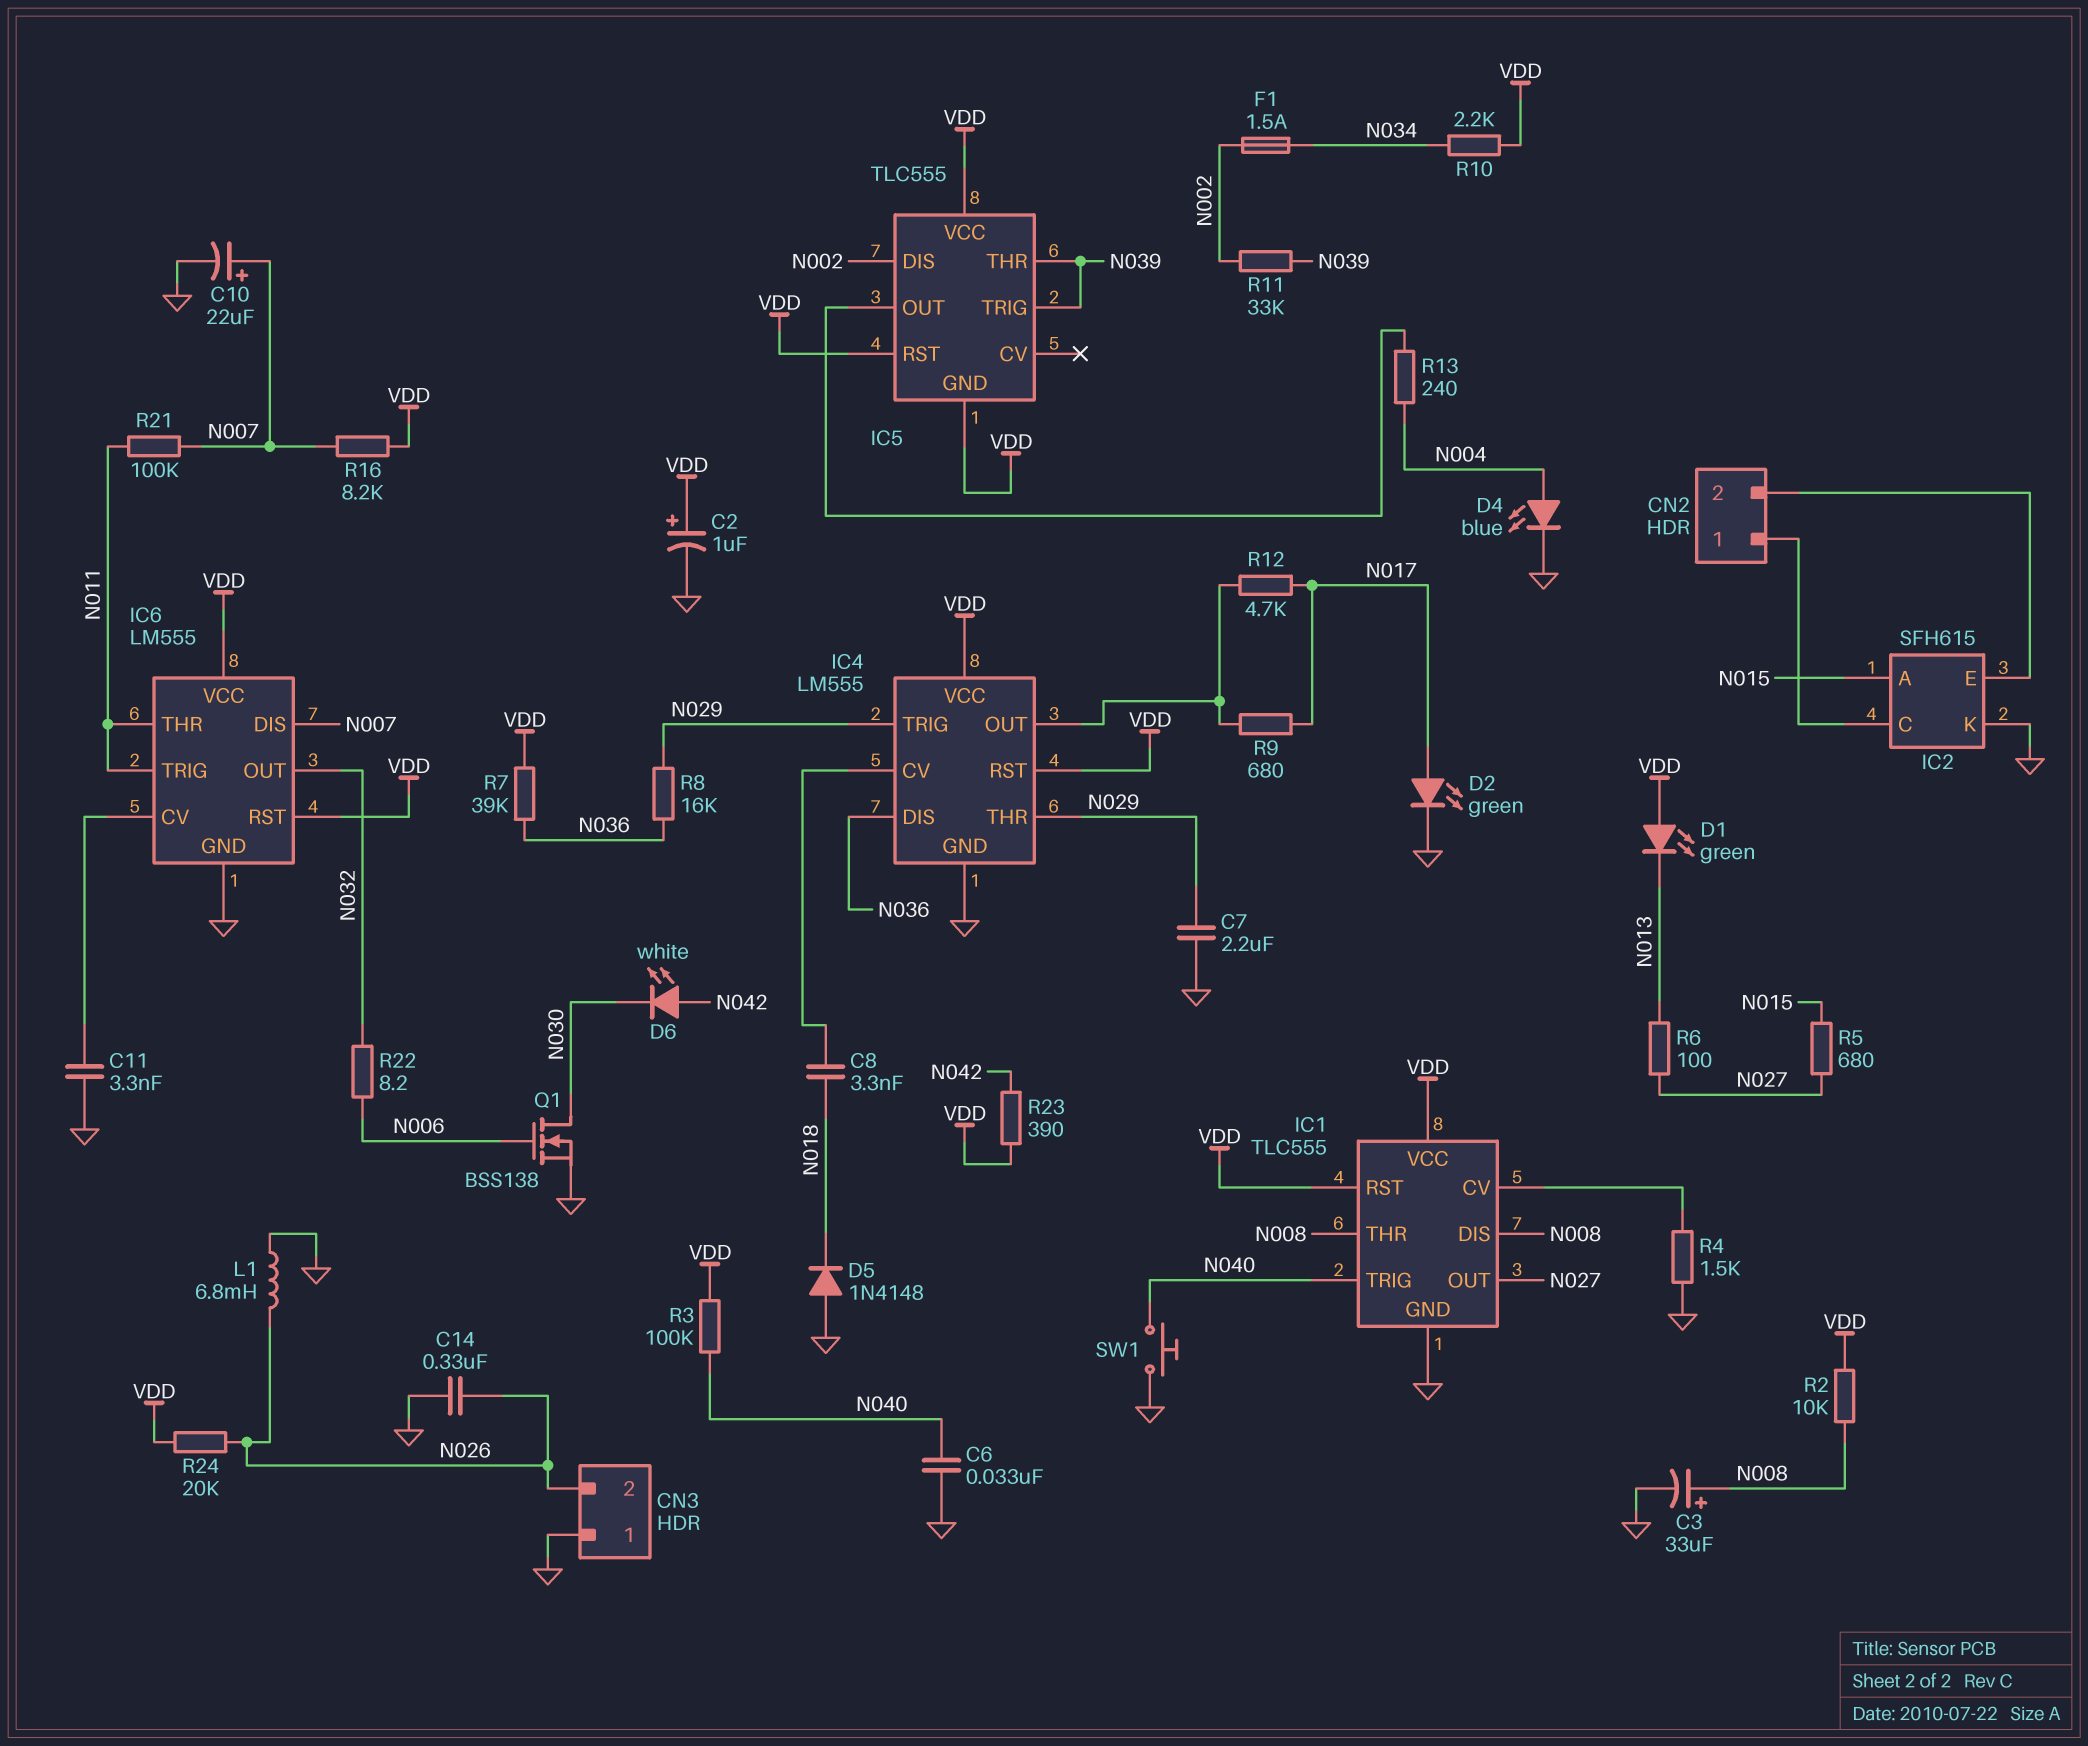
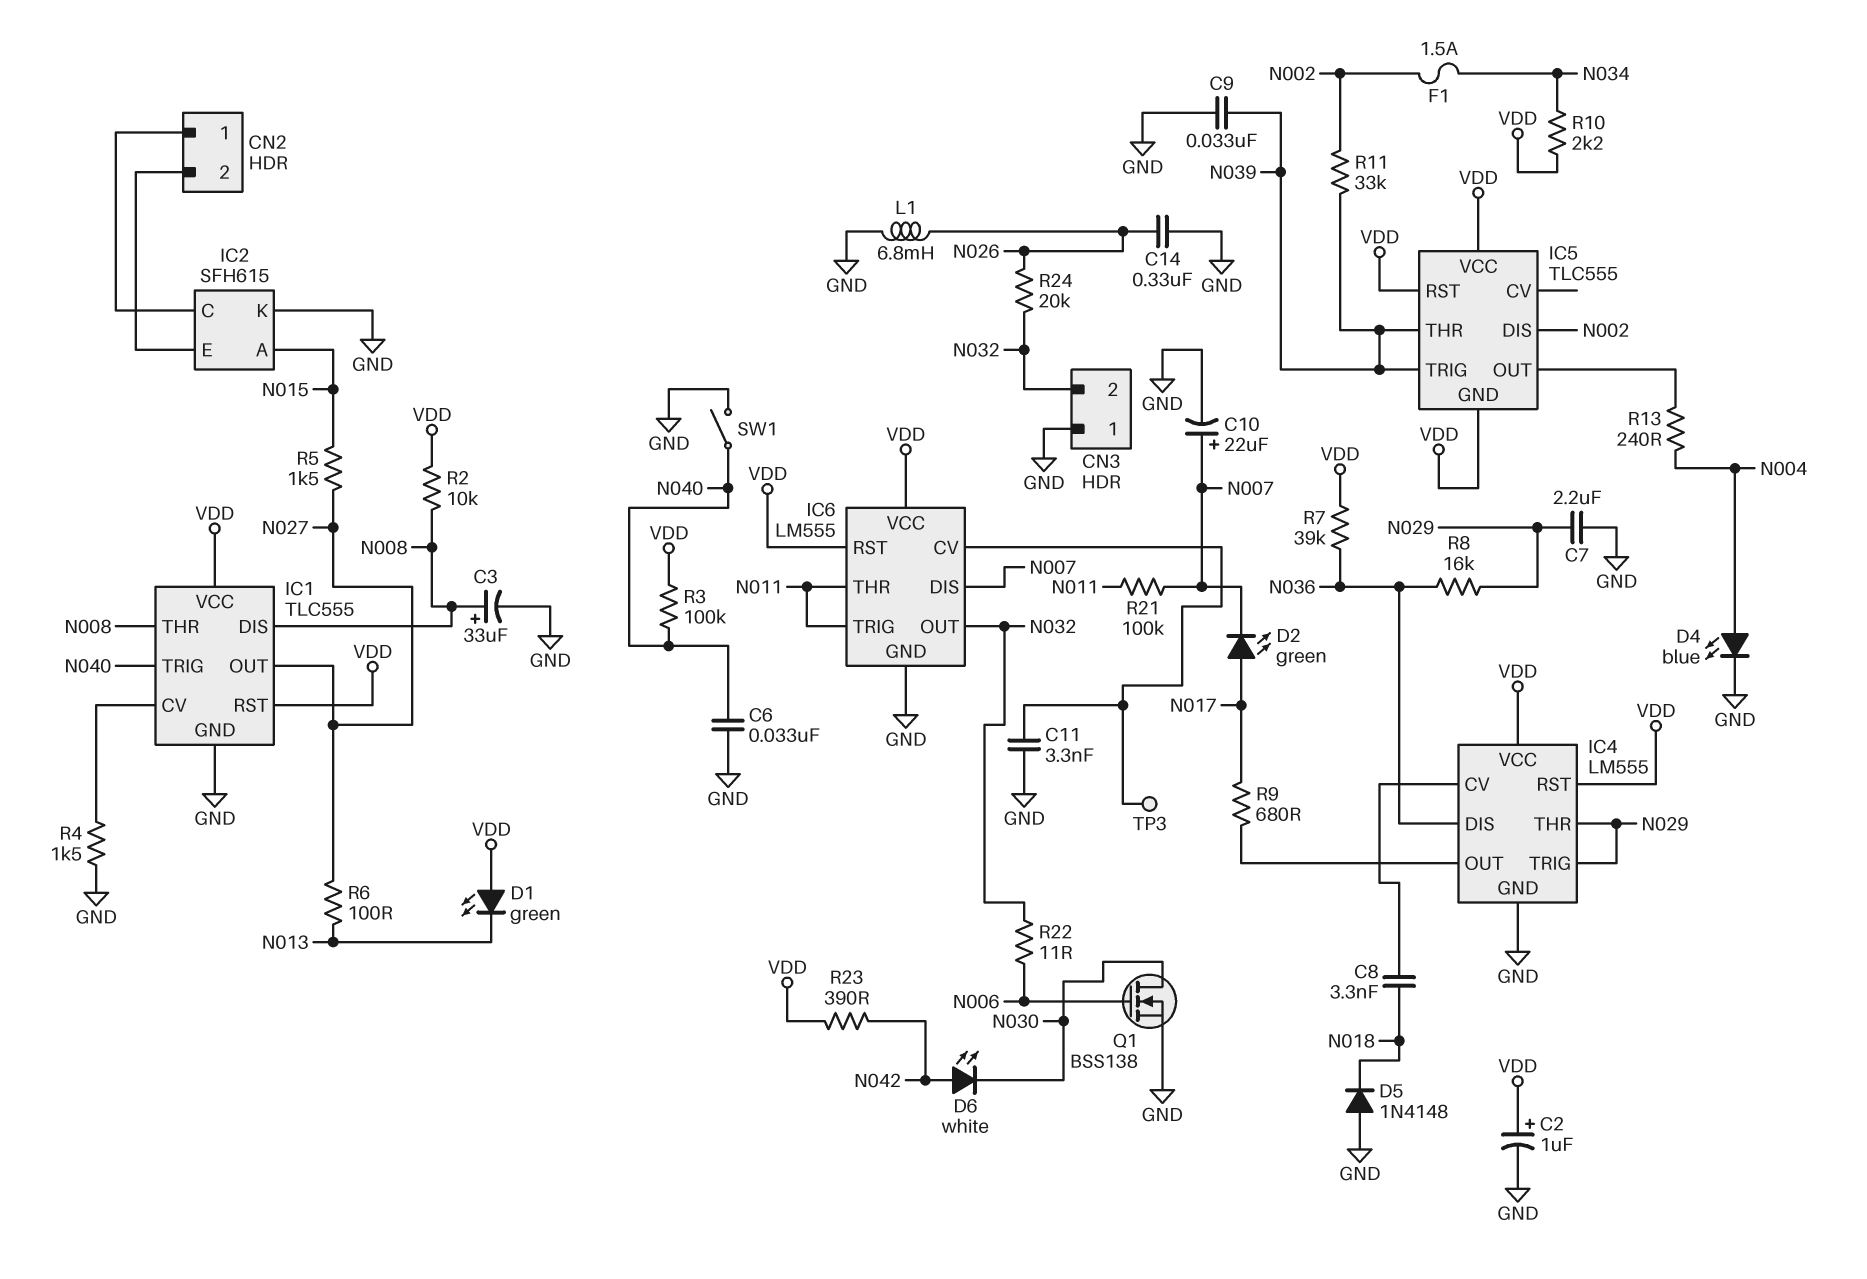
C9: none -> 33nF (GND, N039)
CN3 pin 2: N026 -> N032
D2: LED green (A N017, K GND) -> LED green (A N017, K N007)
R5: 680 (N015, N027) -> 1.5k (N015, N027)
R12: 4.7k (IC4/OUT, N017) -> none
R16: 8.2k (N007, VDD) -> none
R22: 8.2 (N006, N032) -> 11 (N006, N032)
R24: 20k (N026, VDD) -> 20k (N026, N032)
SW1: button (GND, N040) -> switch (GND, N040)
TP3: none -> test point (IC6/CV)

